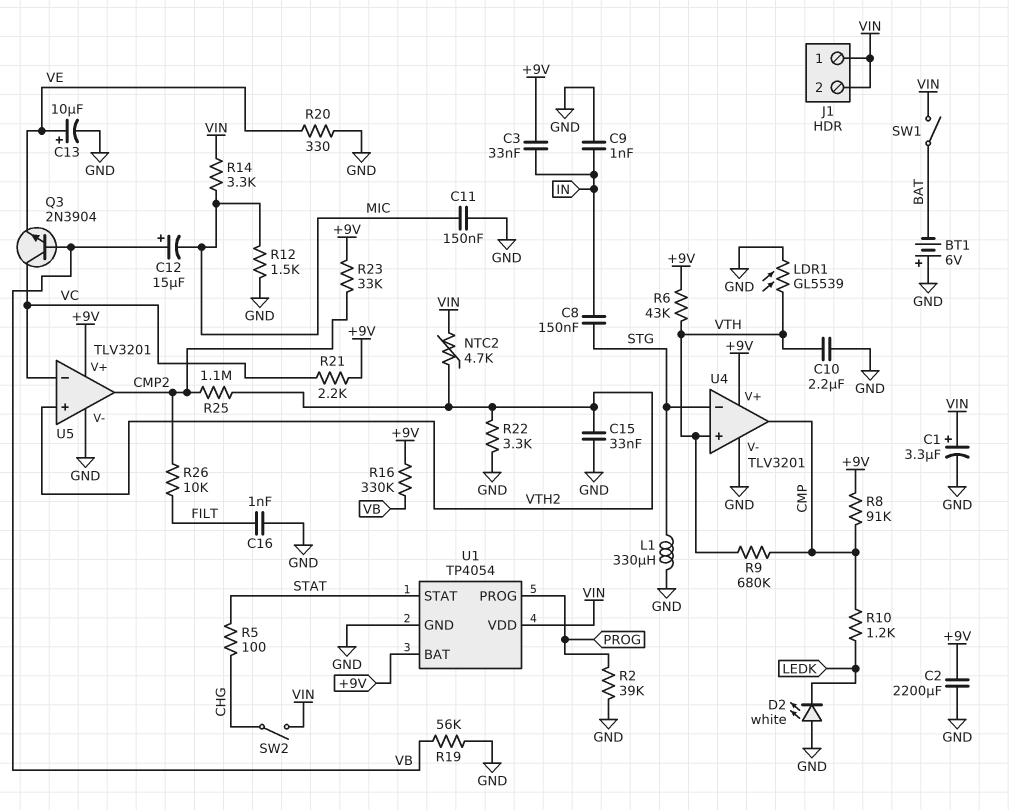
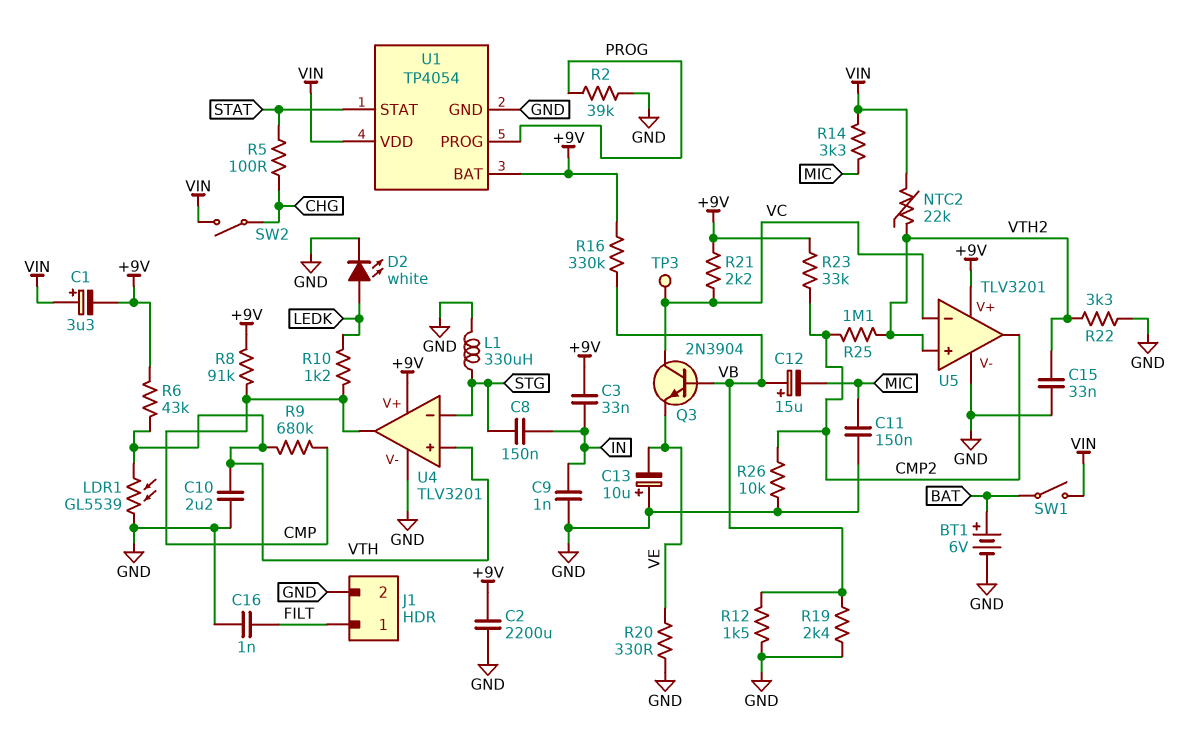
BT1: 6V (plus GND, minus BAT) -> 6V (plus BAT, minus GND)
C1: 3.3uF (plus VIN, minus GND) -> 3.3uF (plus VIN, minus +9V)
C13: 10uF (plus VE, minus GND) -> 10uF (plus GND, minus VE)
D2: LED white (A GND, K LEDK) -> LED white (A LEDK, K GND)
J1 pin 1: VIN -> FILT
J1 pin 2: VIN -> GND
NTC2: 4.7k (VIN, VTH2) -> 22k (VIN, VTH2)
R12: 1.5k (GND, MIC) -> 1.5k (GND, VB)
R19: 56k (GND, VB) -> 2.4k (GND, VB)
R26: 10k (CMP2, FILT) -> 10k (CMP2, GND)
TP3: none -> test point (VC)

